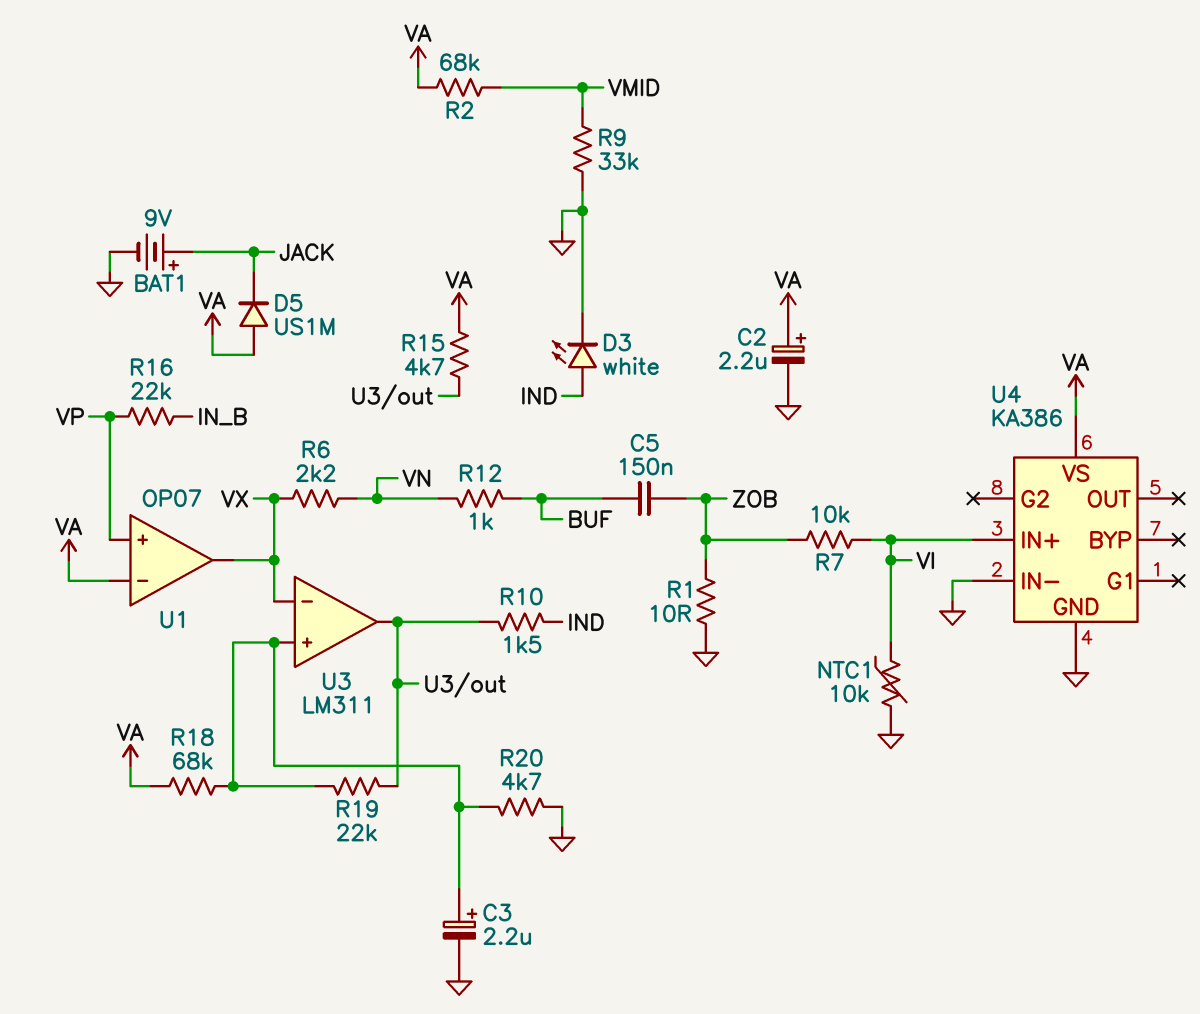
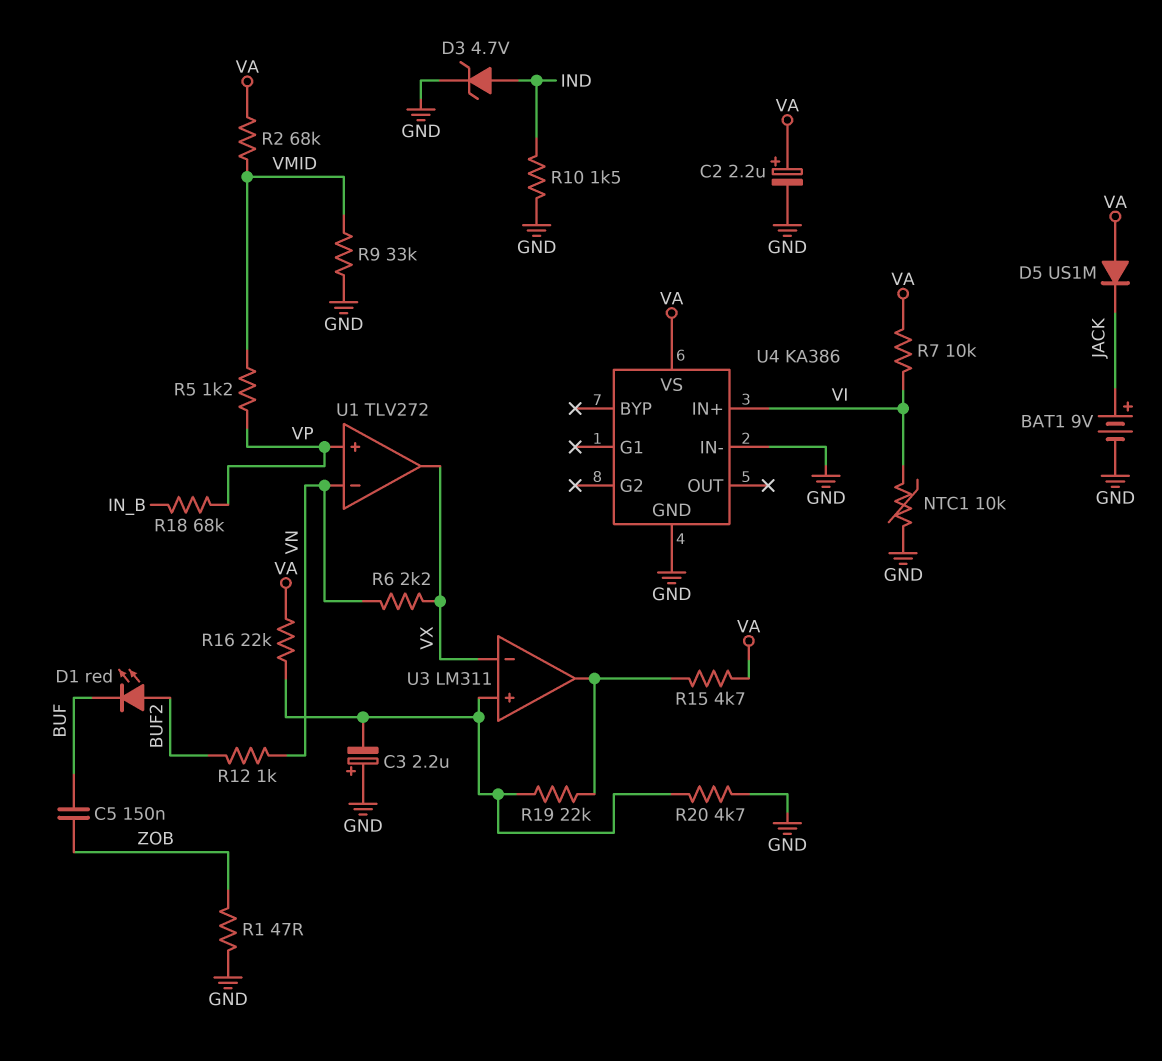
C3: 2.2uF (plus U3/in+, minus GND) -> 2.2uF (plus GND, minus U3/in+)
D1: none -> LED red (A BUF2, K BUF)
D3: LED white (A IND, K GND) -> zener 4.7V (A IND, K GND)
R1: 10 (GND, ZOB) -> 47 (GND, ZOB)
R5: none -> 1.2k (VMID, VP)
R7: 10k (VI, ZOB) -> 10k (VA, VI)
R10: 1.5k (IND, U3/out) -> 1.5k (GND, IND)
R12: 1k (BUF, VN) -> 1k (BUF2, VN)
R16: 22k (IN_B, VP) -> 22k (U3/in+, VA)
R18: 68k (U3/in+, VA) -> 68k (IN_B, VP)
U1: OP07 -> TLV272
U1 pin in-: VA -> VN

